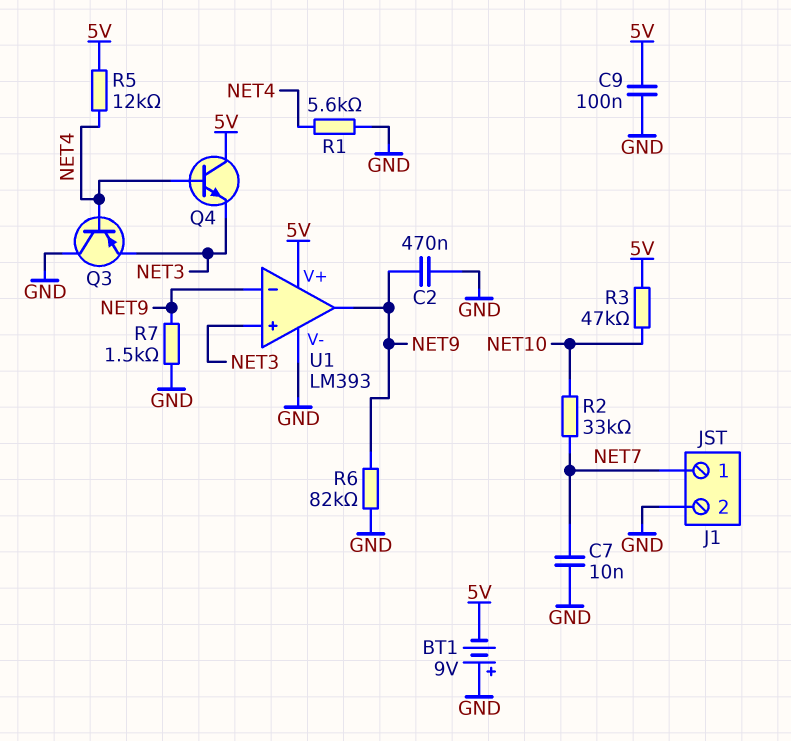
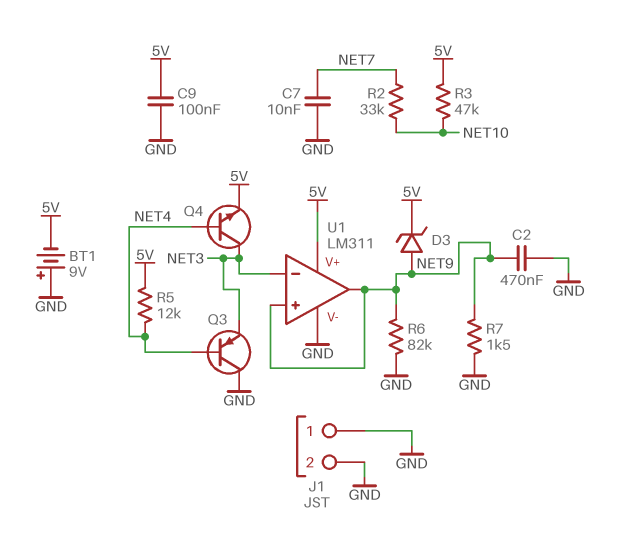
D3: none -> zener (A NET9, K 5V)
J1 pin 1: NET7 -> GND
Q4: NPN (B NET4, C 5V, E NET3) -> NPN (B NET4, C NET3, E 5V)
R1: 5.6k (GND, NET4) -> none
U1: LM393 -> LM311
U1 pin in+: NET3 -> NET9
U1 pin in-: NET9 -> NET3

